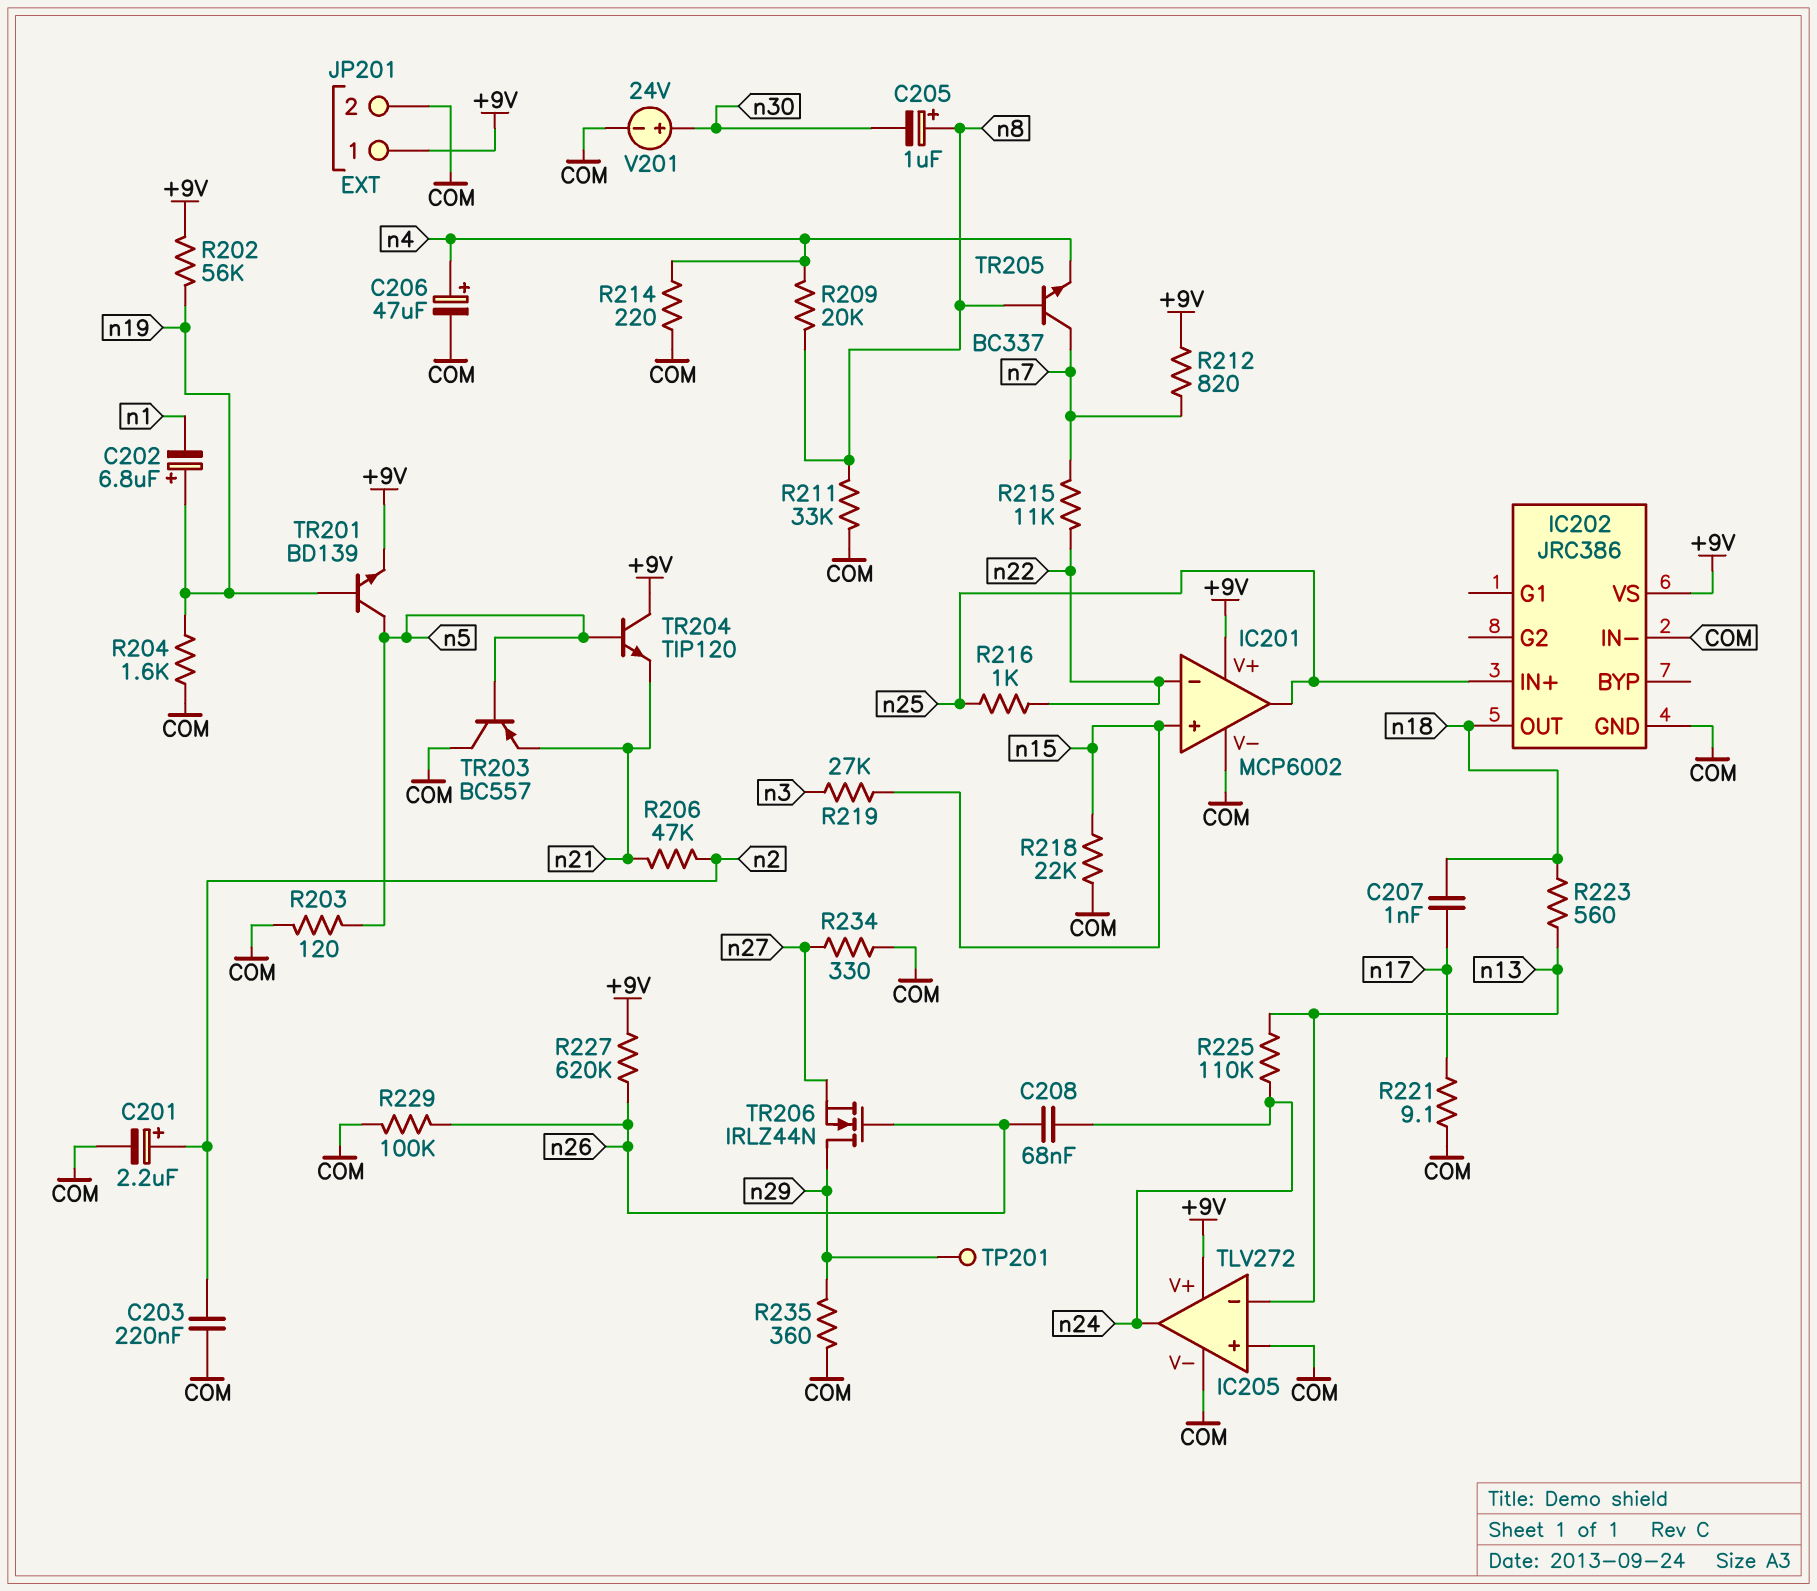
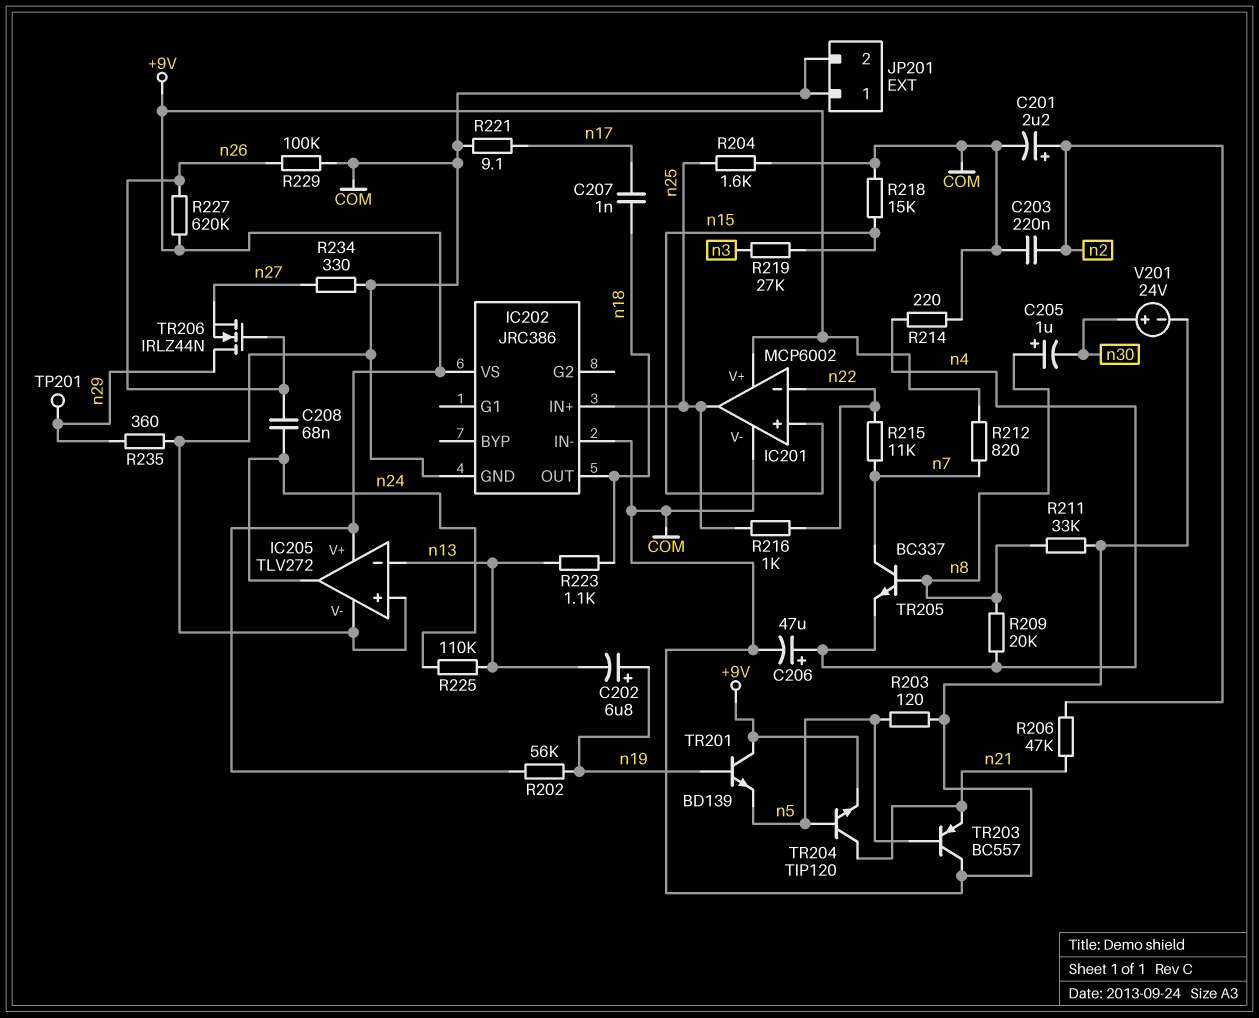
C202: 6.8uF (plus n19, minus n1) -> 6.8uF (plus n19, minus n13)
JP201 pin 1: +9V -> COM
R204: 1.6k (COM, n19) -> 1.6k (COM, n25)
R218: 22k (COM, n15) -> 15k (COM, n15)
R223: 560 (n13, n18) -> 1.1k (n13, n18)
TR201: NPN BD139 (B n19, C n5, E +9V) -> NPN BD139 (B n19, C +9V, E n5)
TR204: NPN TIP120 (B n5, C +9V, E n21) -> NPN TIP120 (B n5, C n21, E +9V)

